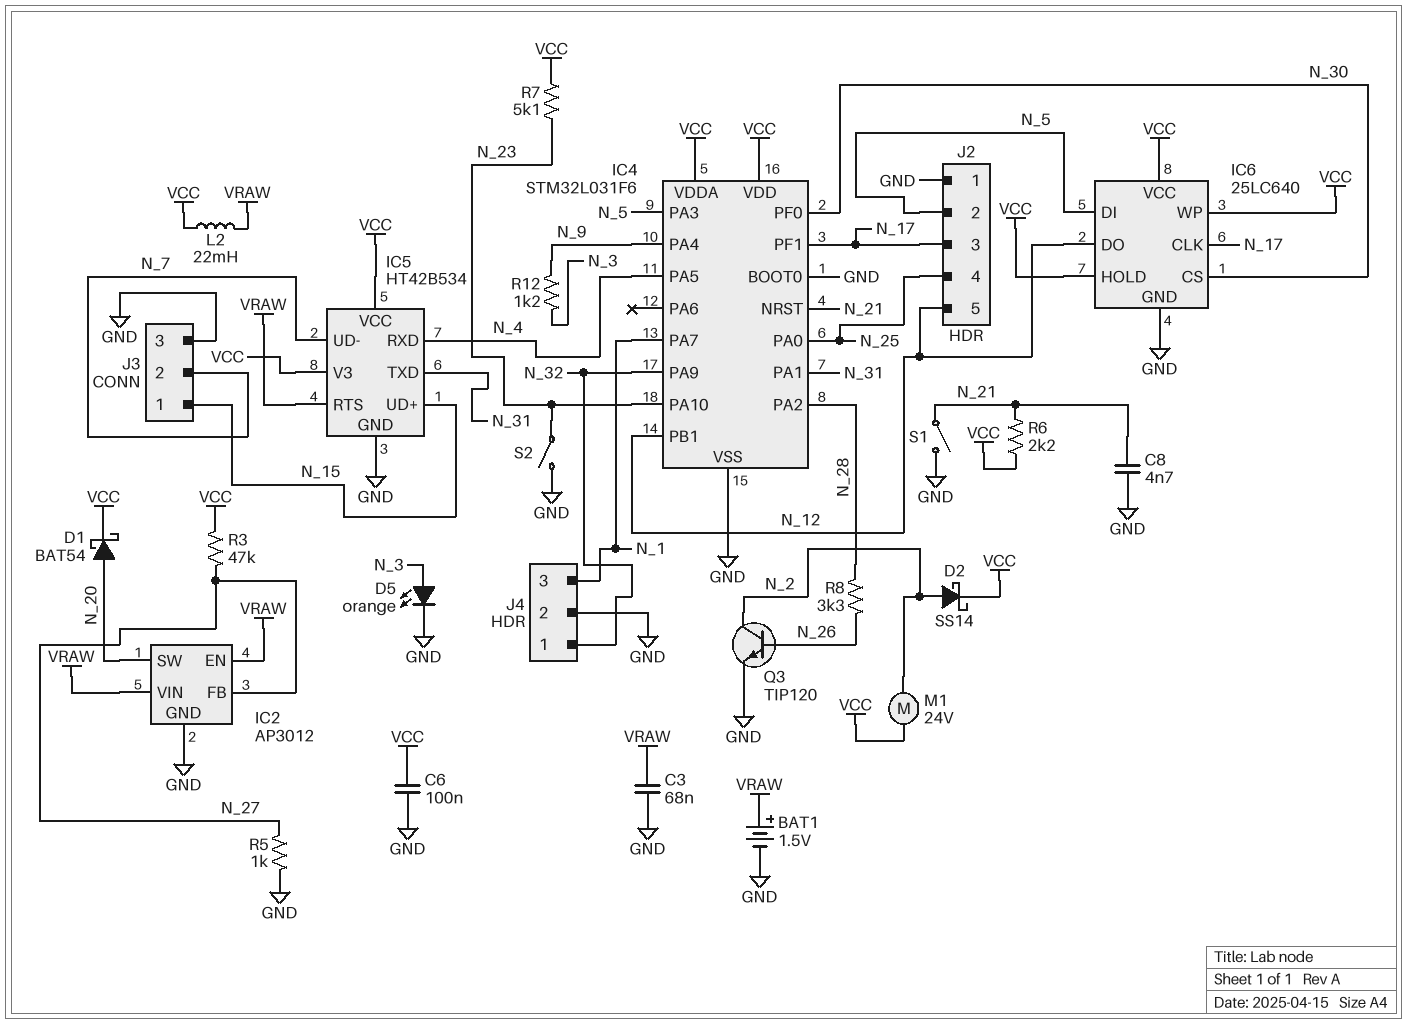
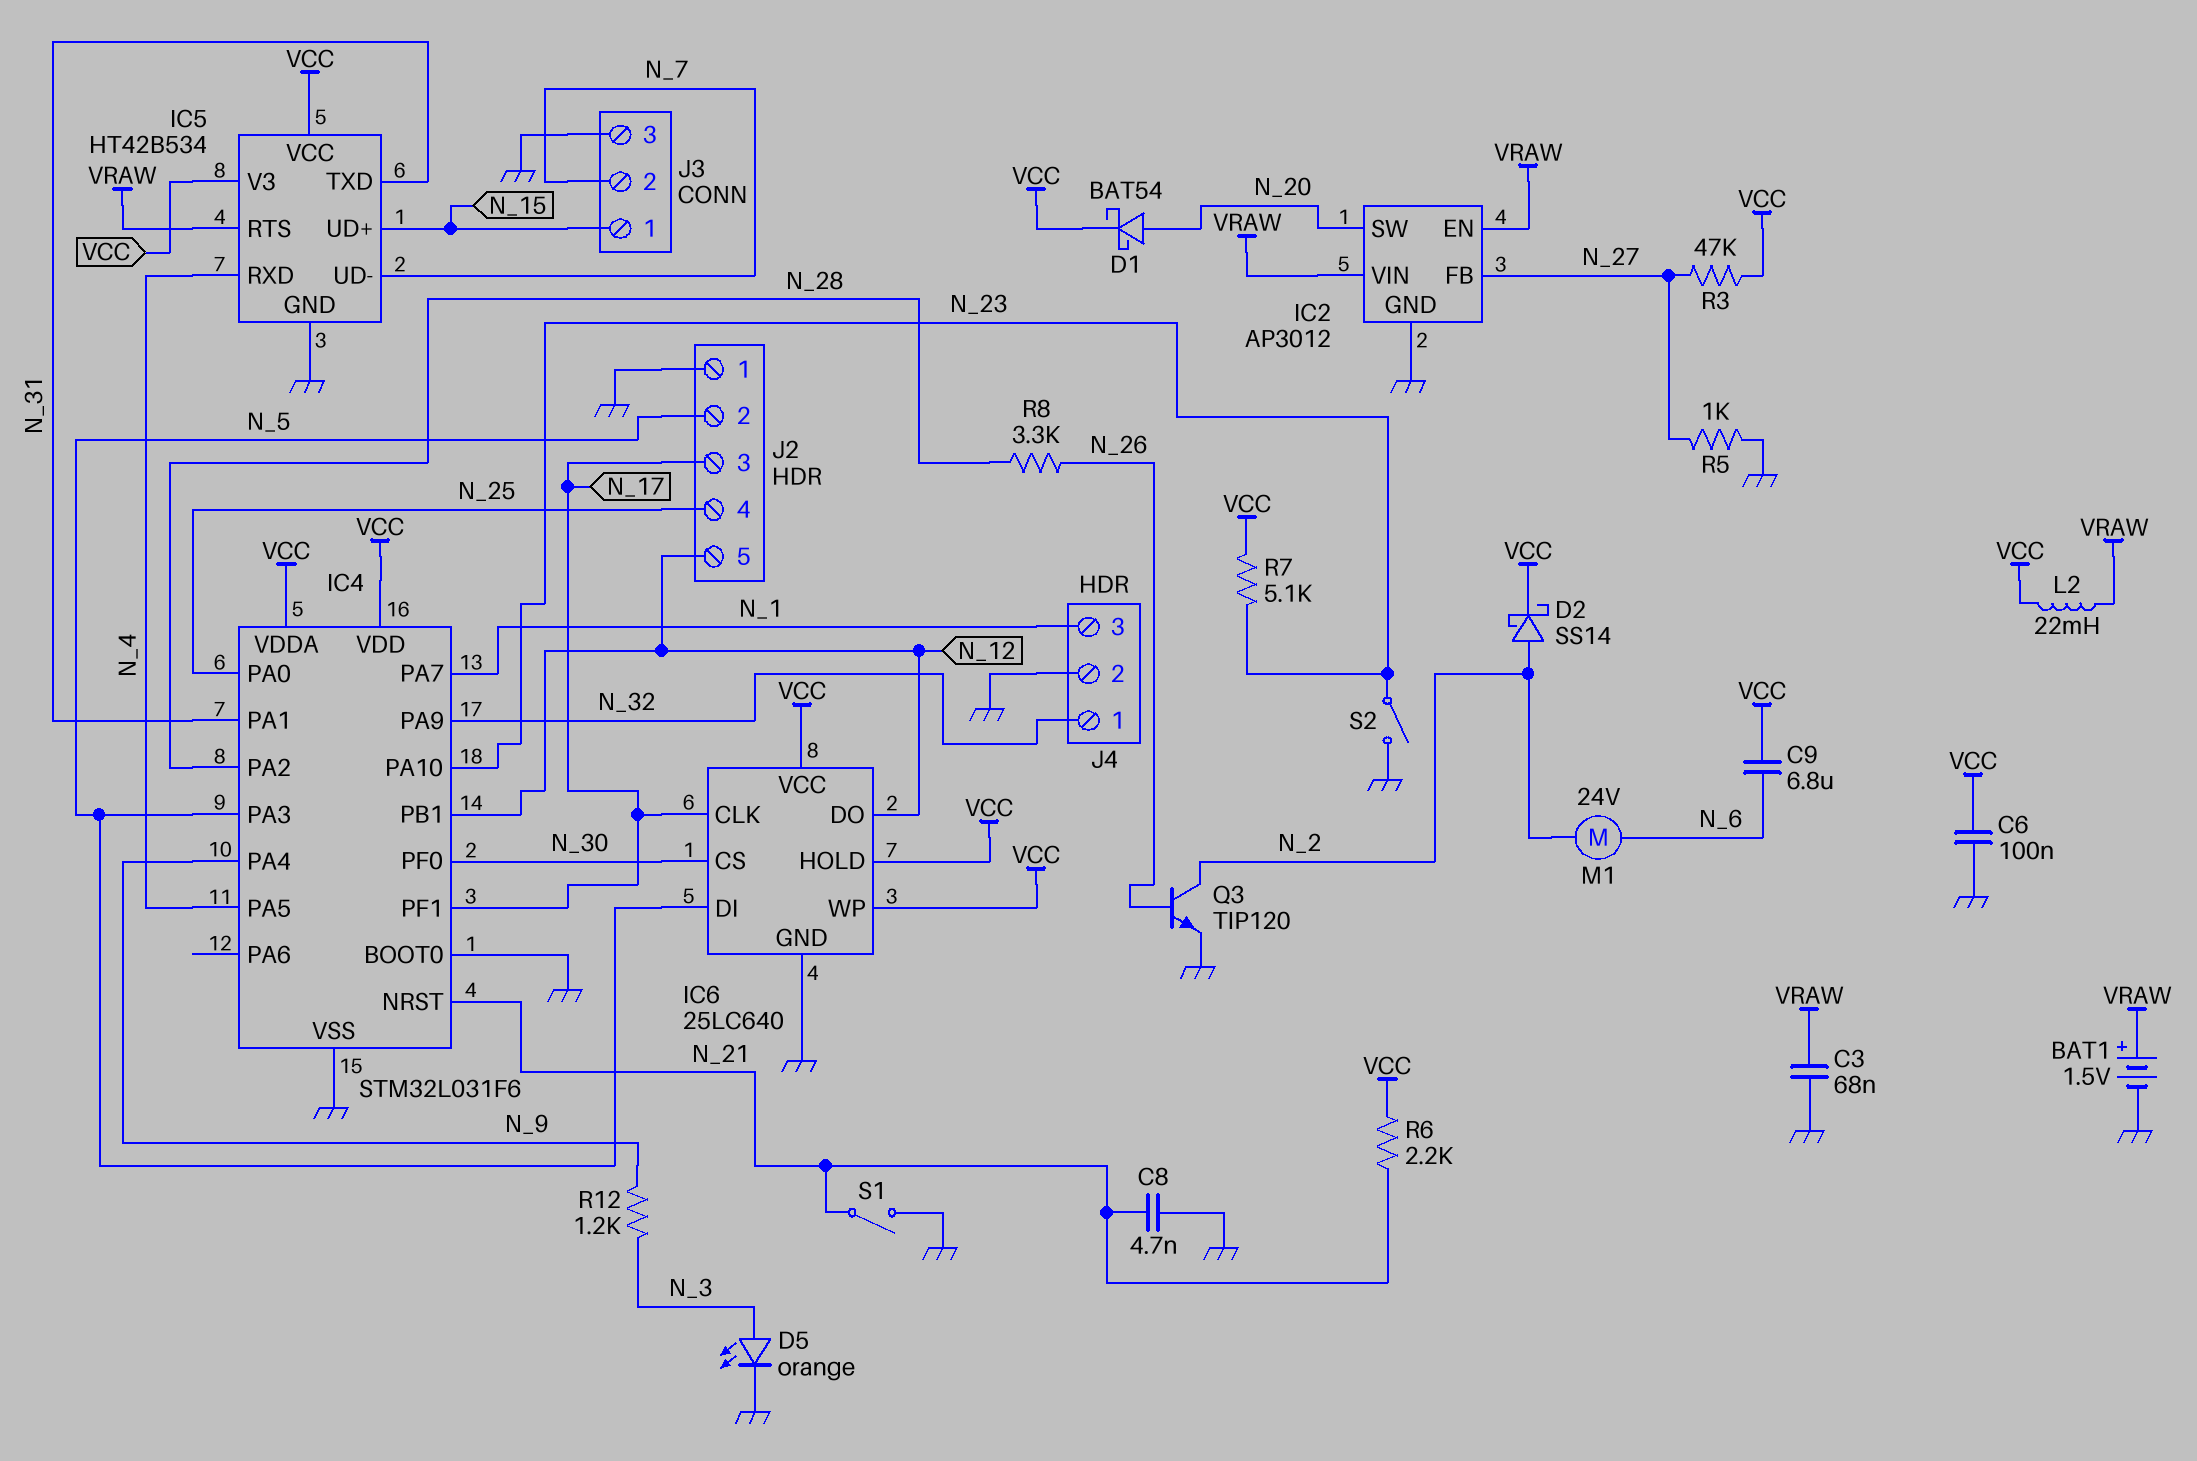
C9: none -> 6.8uF (N_6, VCC)
M1: motor 24V (N_2, VCC) -> motor 24V (N_2, N_6)

